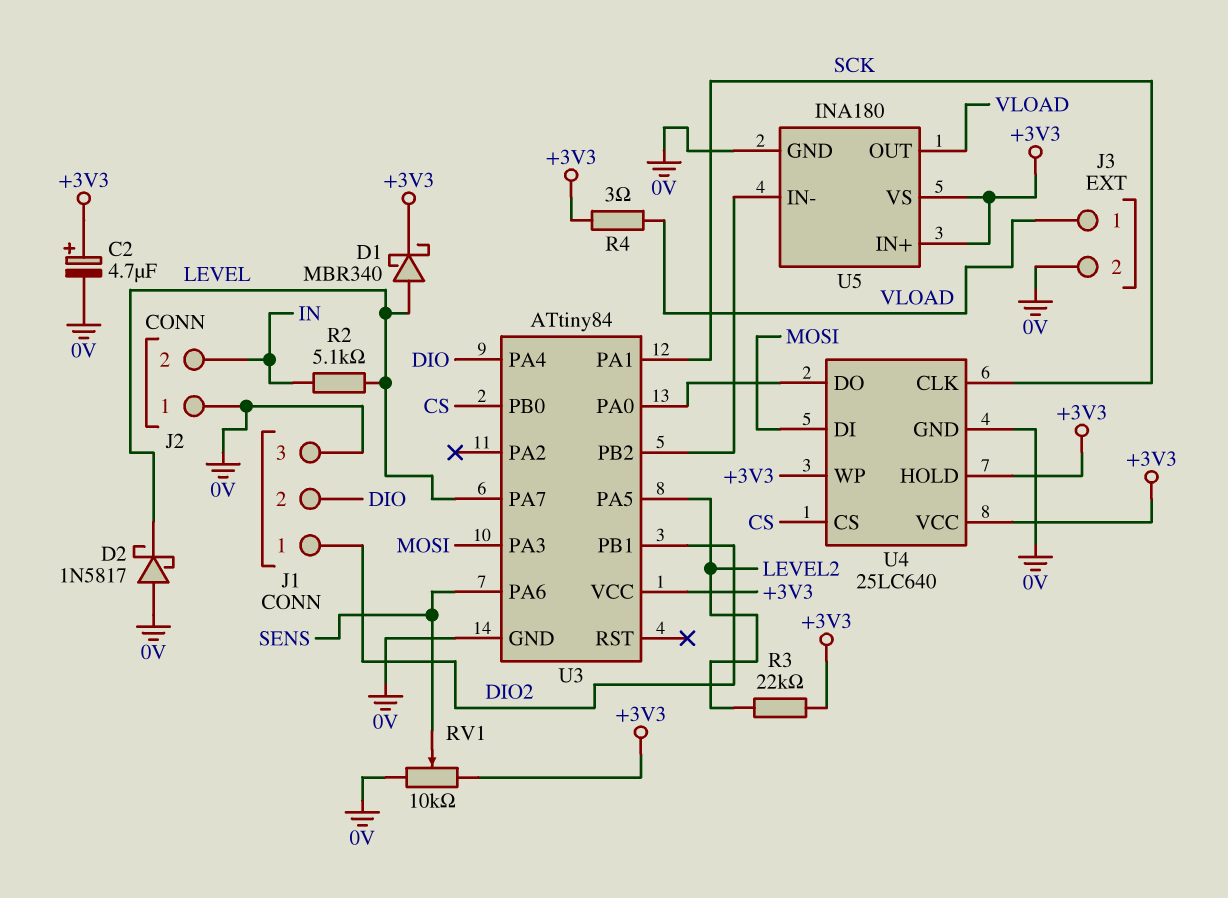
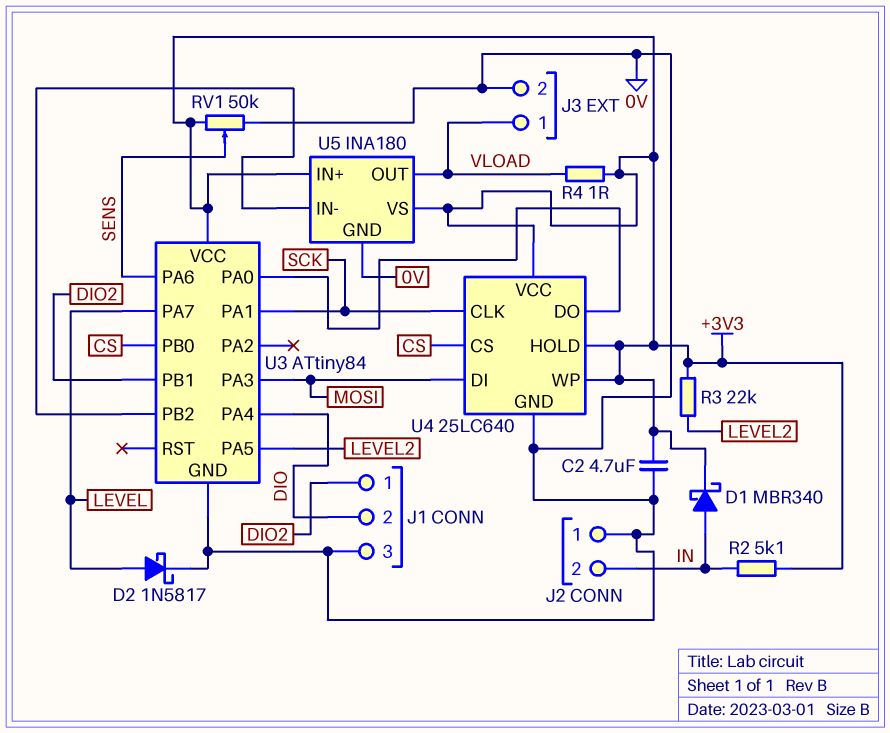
C2: 4.7uF (plus +3V3, minus 0V) -> 4.7uF (+3V3, 0V)
D1: schottky MBR340 (A LEVEL, K +3V3) -> schottky MBR340 (A IN, K +3V3)
D2: schottky 1N5817 (A 0V, K LEVEL) -> schottky 1N5817 (A LEVEL, K 0V)
R2: 5.1k (IN, LEVEL) -> 5.1k (+3V3, IN)
R4: 3 (+3V3, VLOAD) -> 1 (+3V3, VLOAD)
RV1: 10k (+3V3, 0V, wiper SENS) -> 50k (+3V3, 0V, wiper SENS)

